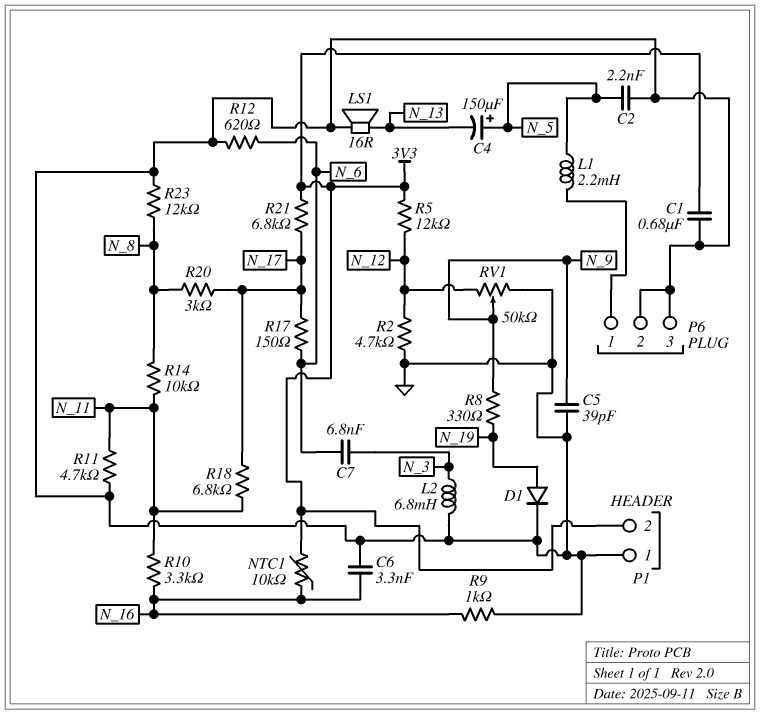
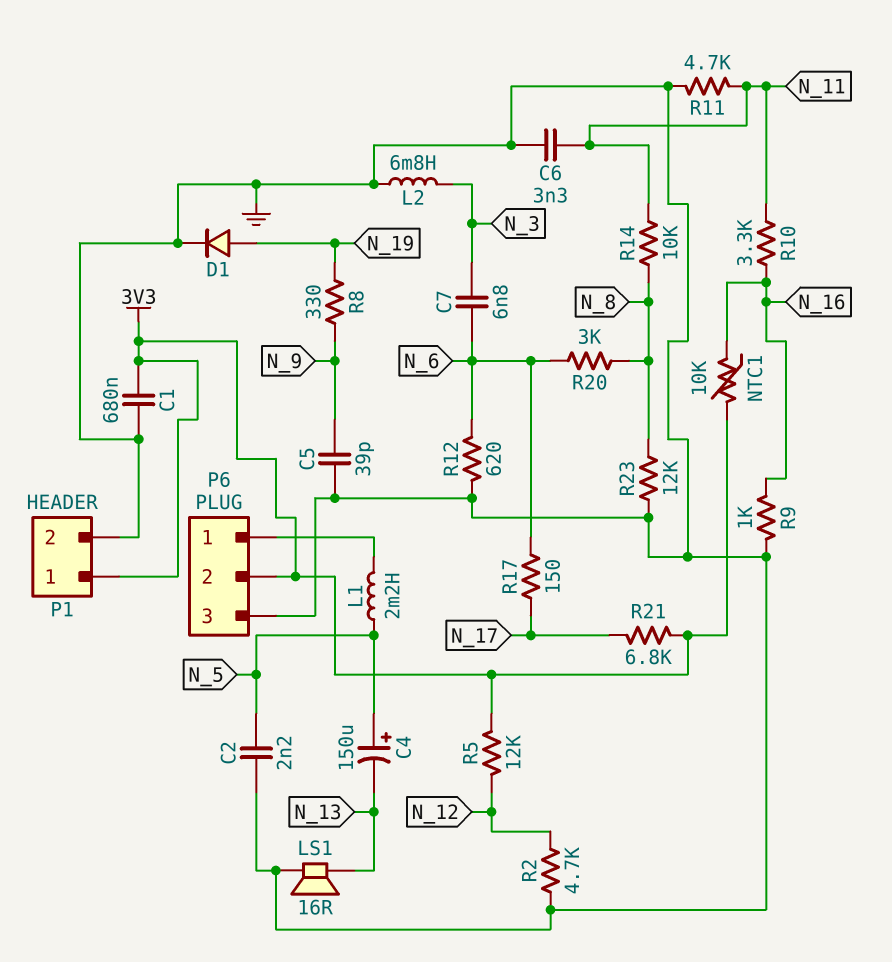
C6: 3.3nF (GND, N_16) -> 3.3nF (GND, N_11)
P1 pin 1: GND -> 3V3
P1 pin 2: 3V3 -> GND
P6 pin 2: GND -> 3V3
R18: 6.8k (N_11, N_17) -> none
R20: 3k (N_8, N_17) -> 3k (N_6, N_8)
RV1: 50k (GND, N_12, wiper N_9) -> none

